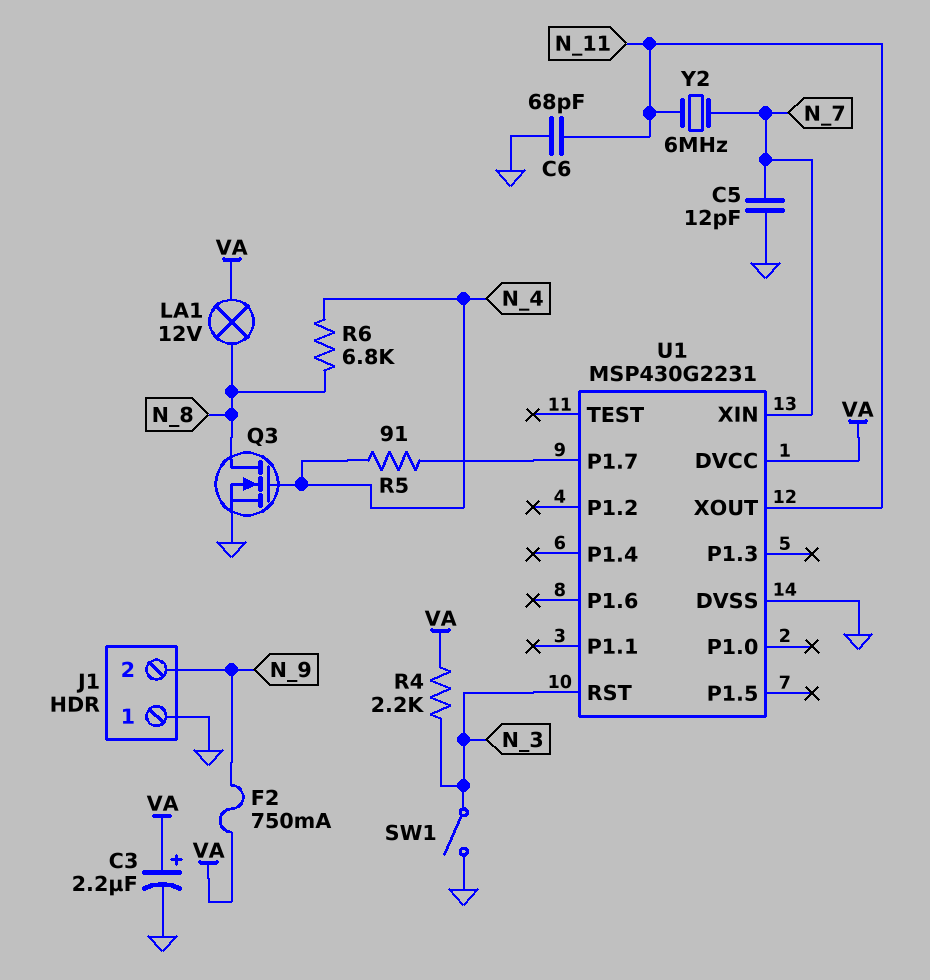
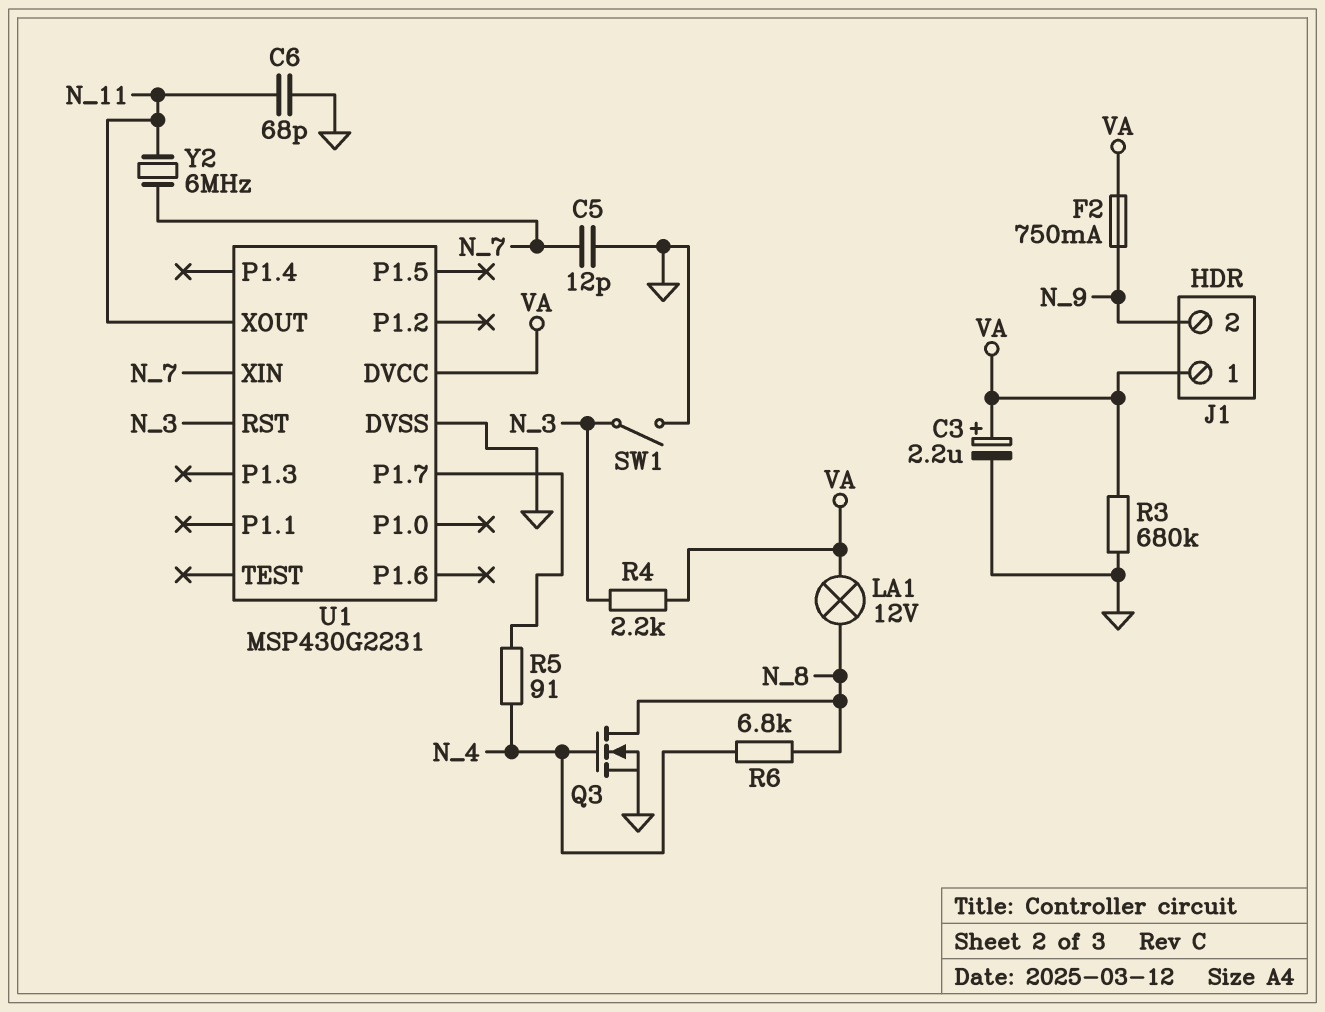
J1 pin 1: GND -> VA
R3: none -> 680k (GND, VA)

